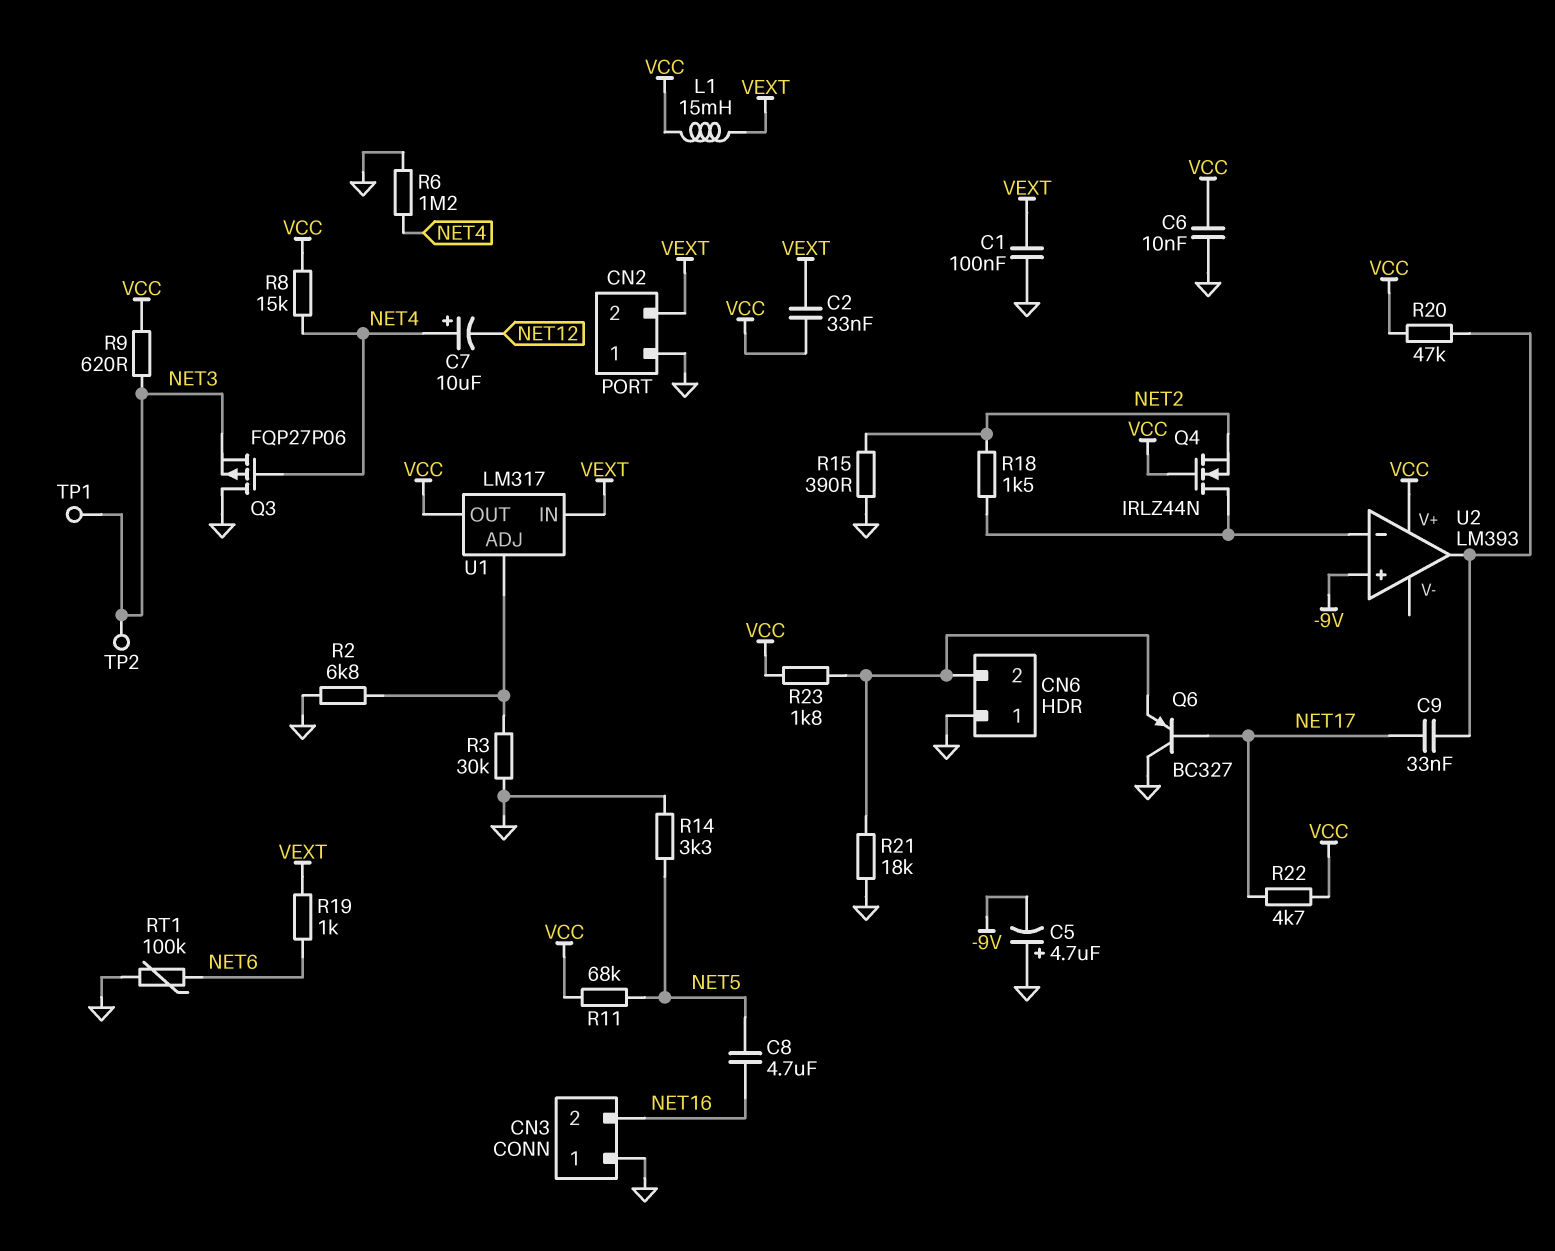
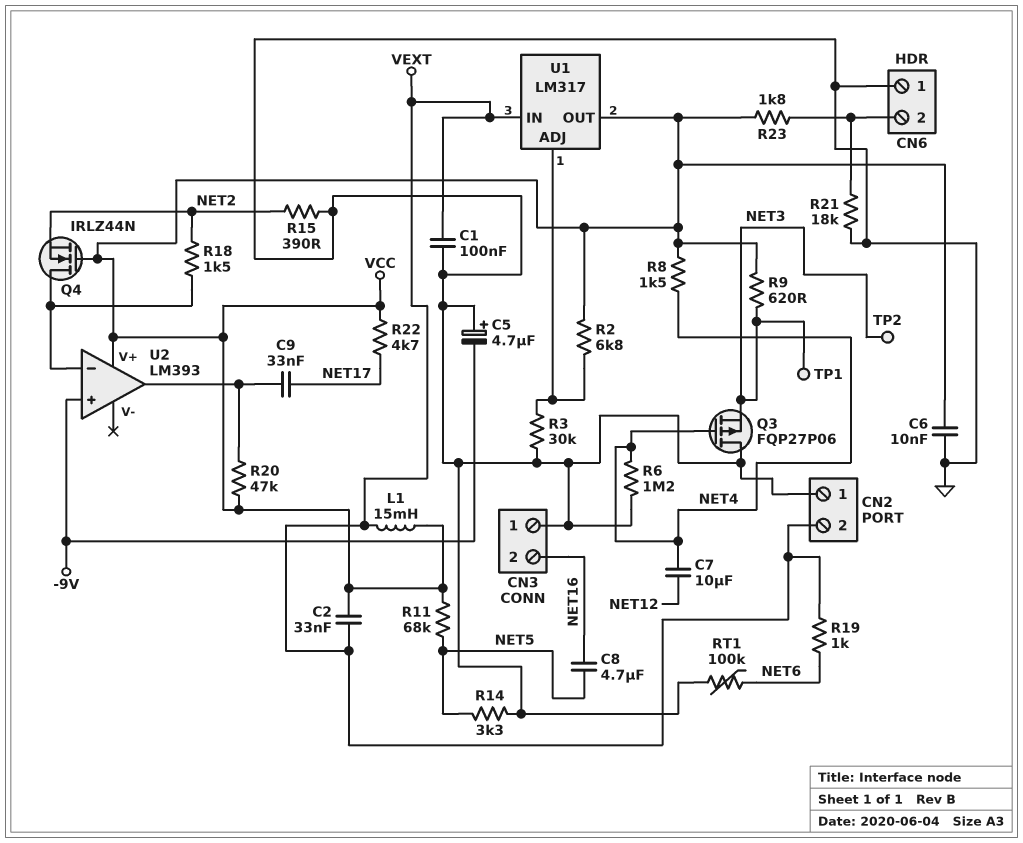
C7: 10uF (plus NET4, minus NET12) -> 10uF (NET4, NET12)
Q6: PNP BC327 (B NET17, C GND, E CN6/2) -> none
R2: 6.8k (GND, U1/ADJ) -> 6.8k (U1/ADJ, VCC)
R8: 15k (NET4, VCC) -> 1.5k (NET4, VCC)

